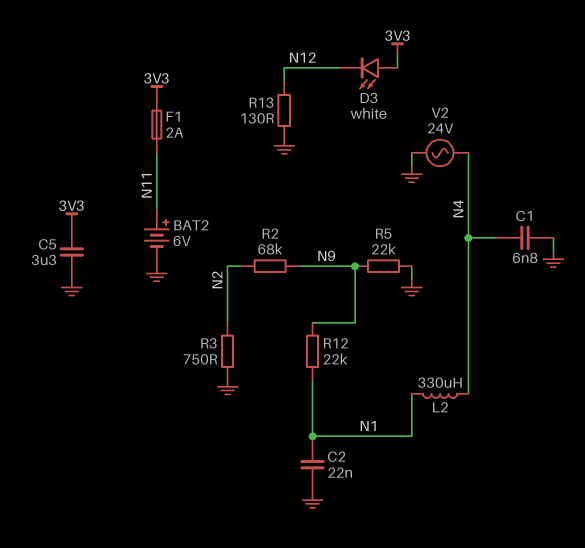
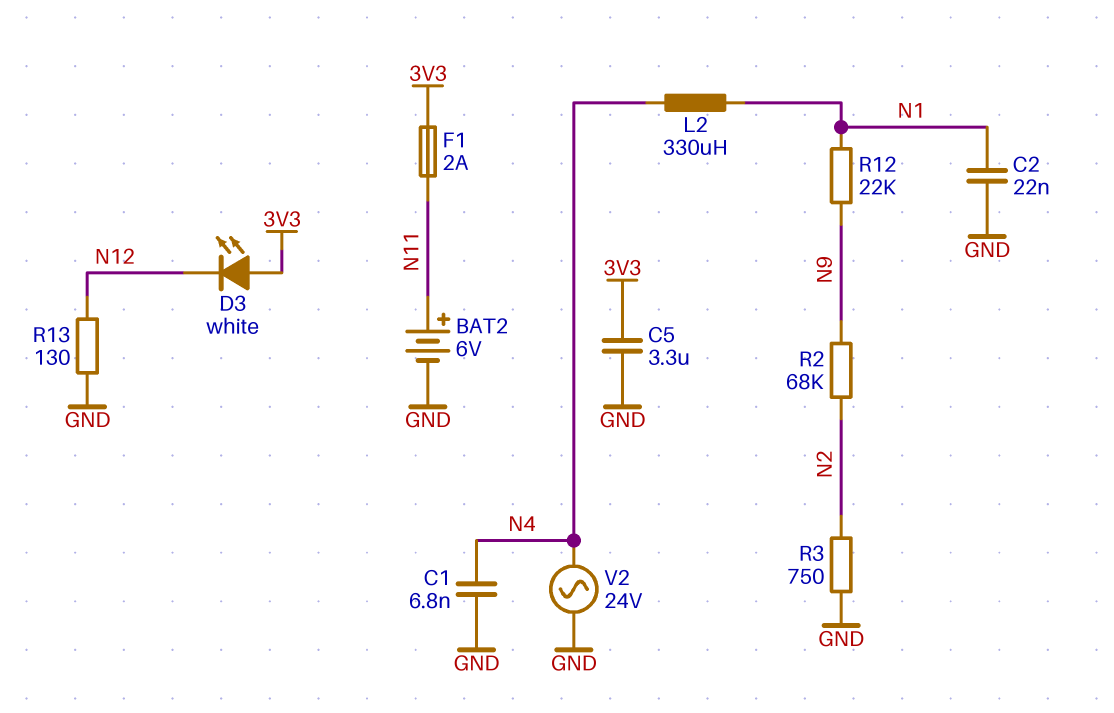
R5: 22k (GND, N9) -> none

